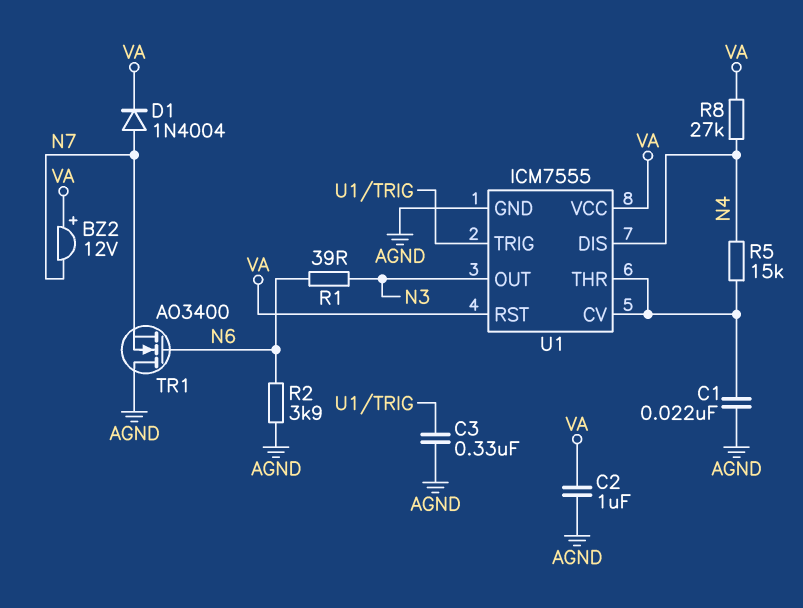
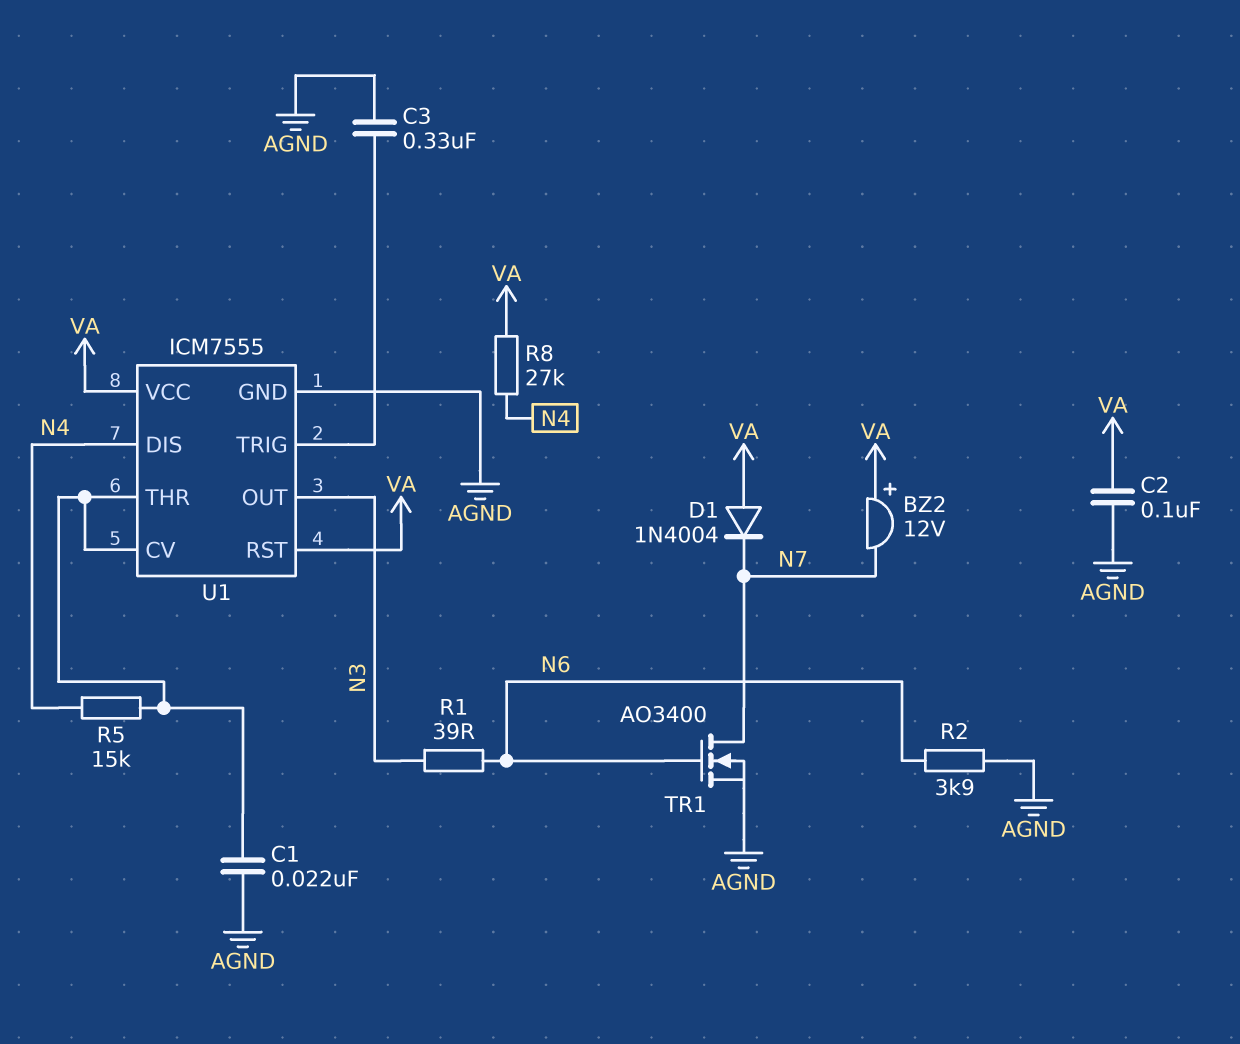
C2: 1uF (AGND, VA) -> 100nF (AGND, VA)
D1: diode 1N4004 (A N7, K VA) -> diode 1N4004 (A VA, K N7)
TR1: NMOS AO3400 (G N6, D AGND, S N7) -> NMOS AO3400 (G N6, D N7, S AGND)

